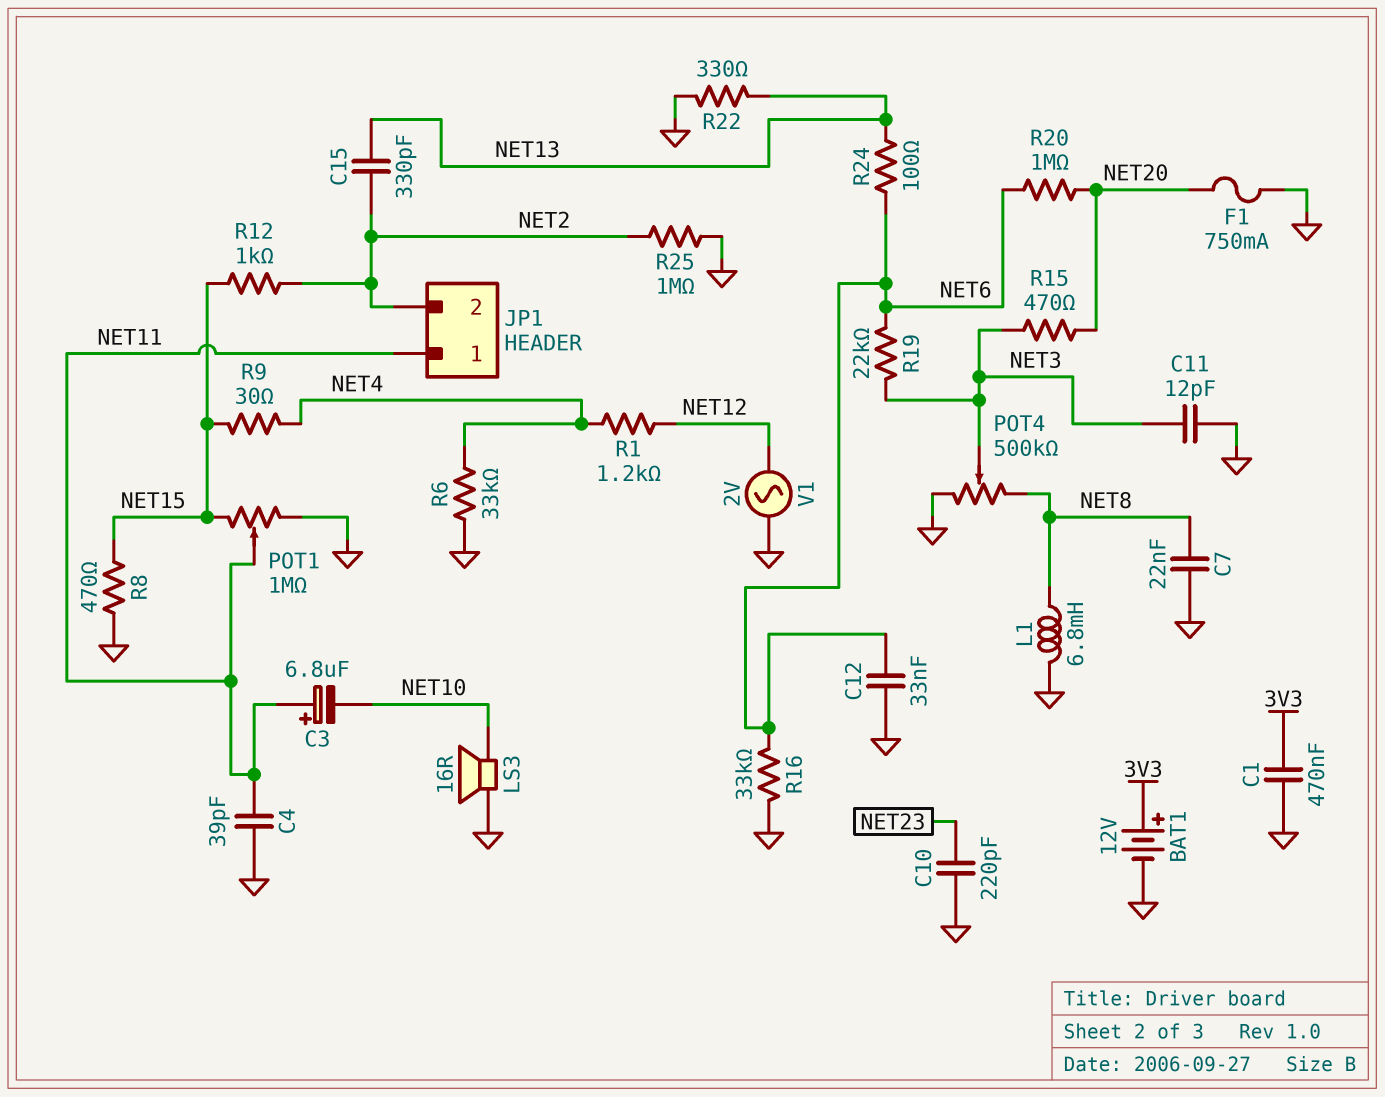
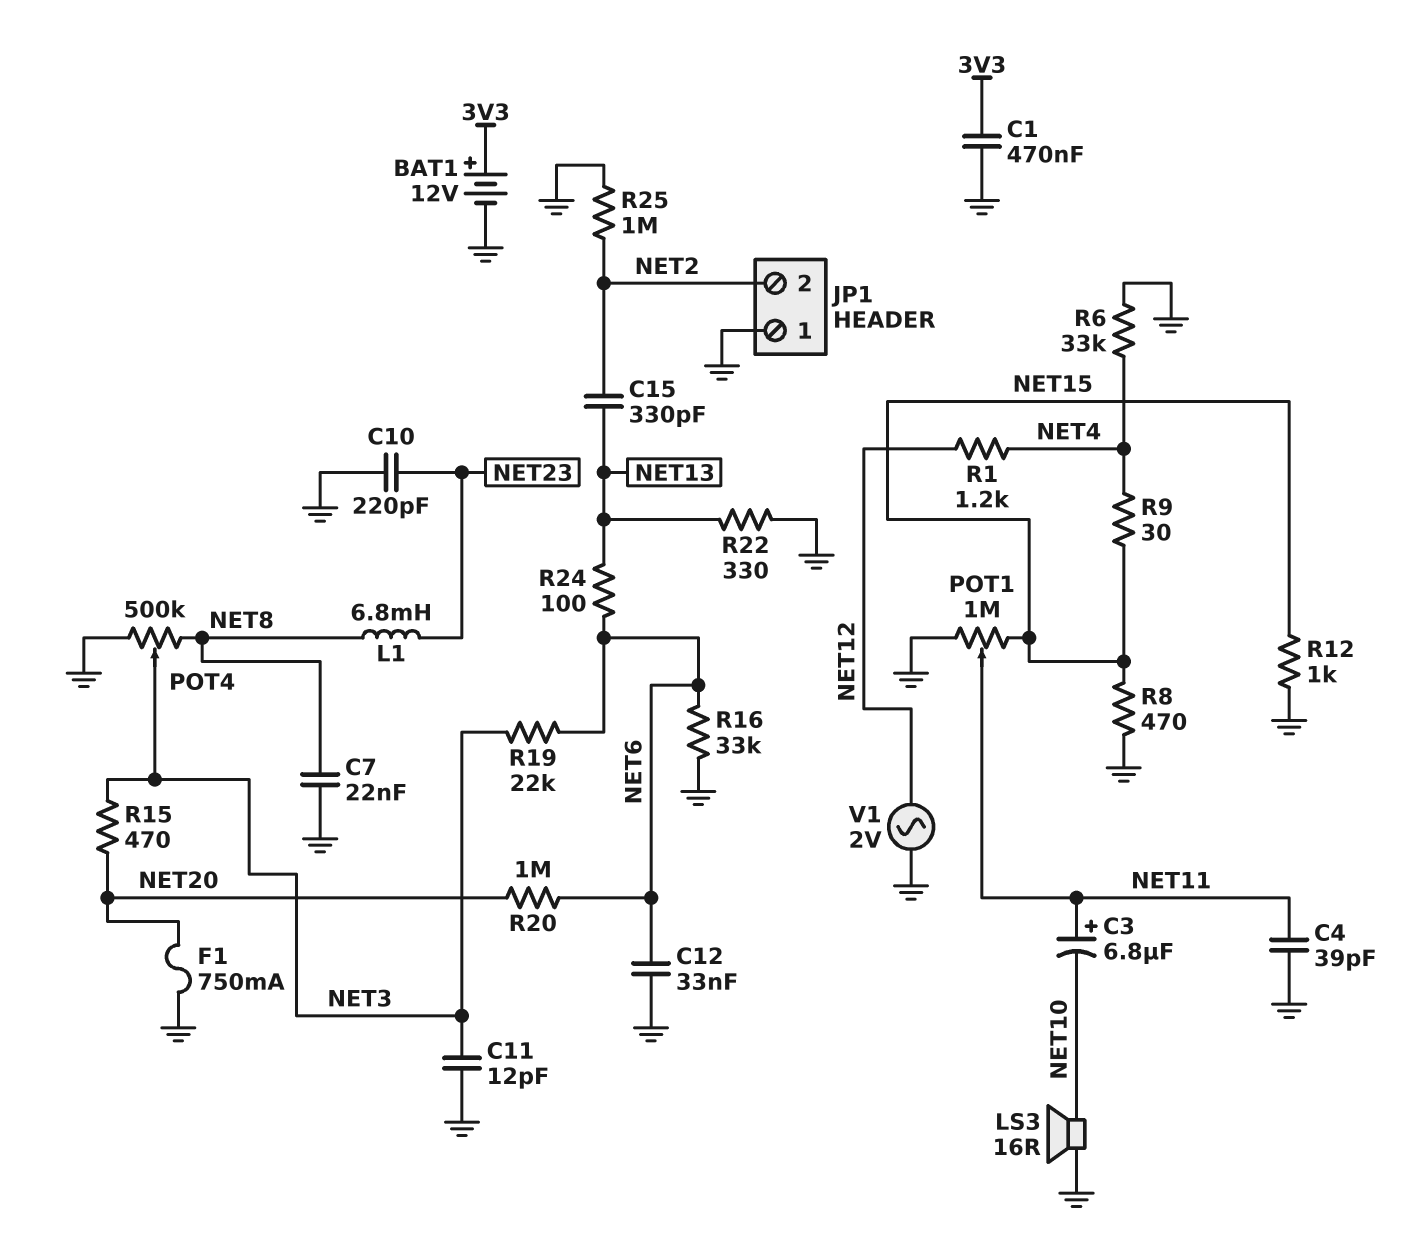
JP1 pin 1: NET11 -> GND
L1: 6.8mH (GND, NET8) -> 6.8mH (NET8, NET23)
R12: 1k (NET2, NET15) -> 1k (GND, NET15)

